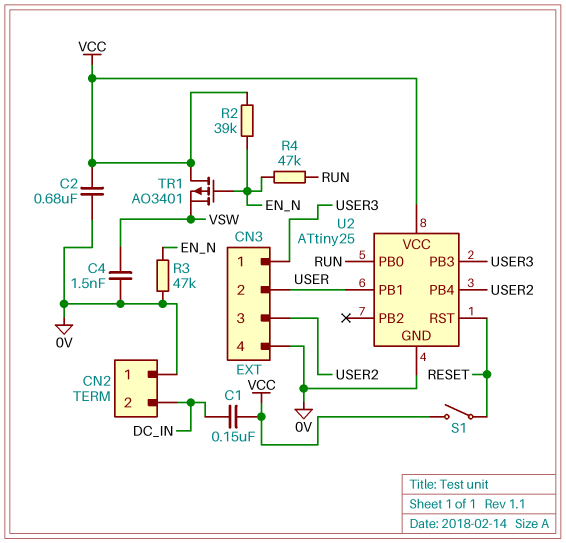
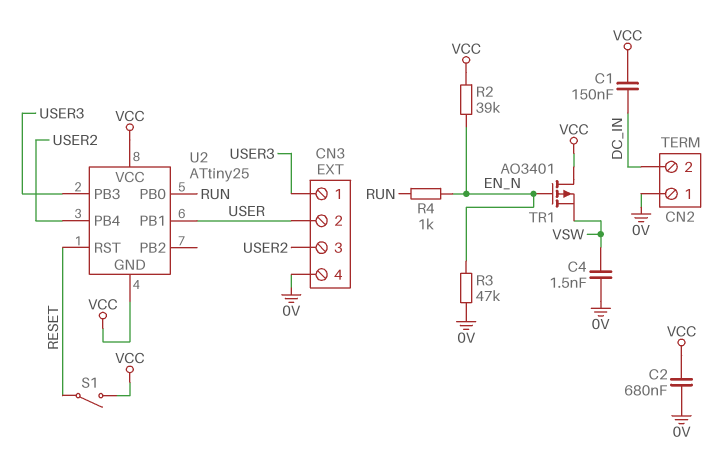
R4: 47k (EN_N, RUN) -> 1k (EN_N, RUN)
U2 pin GND: 0V -> VCC

